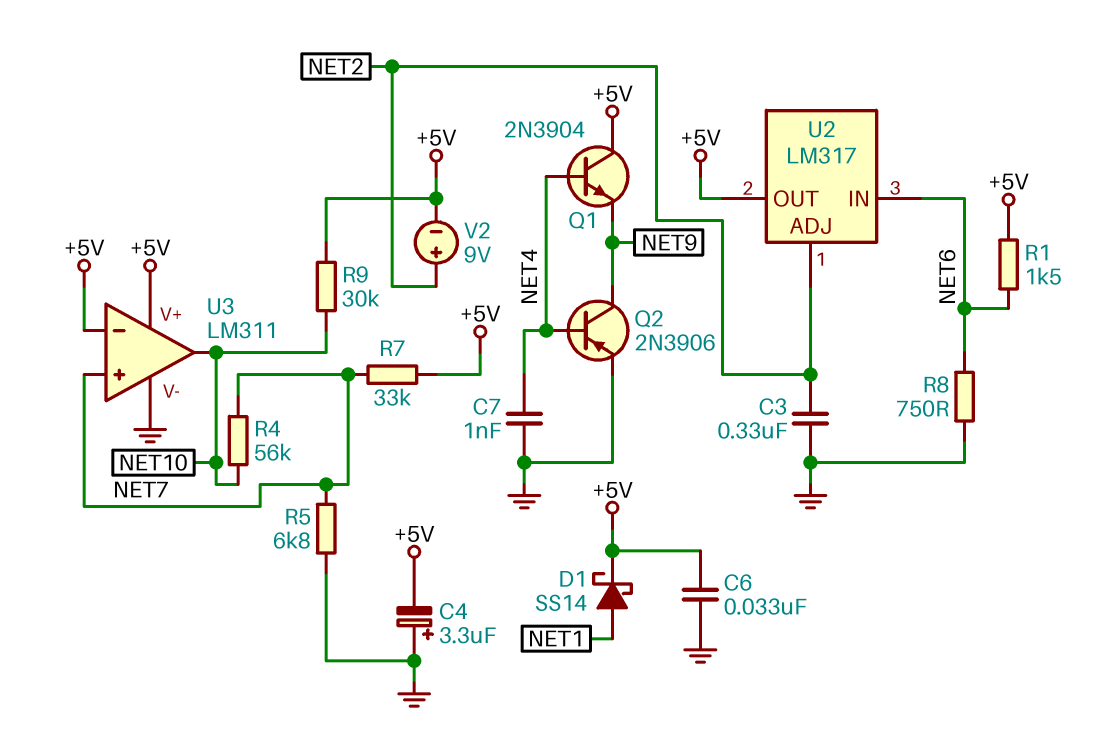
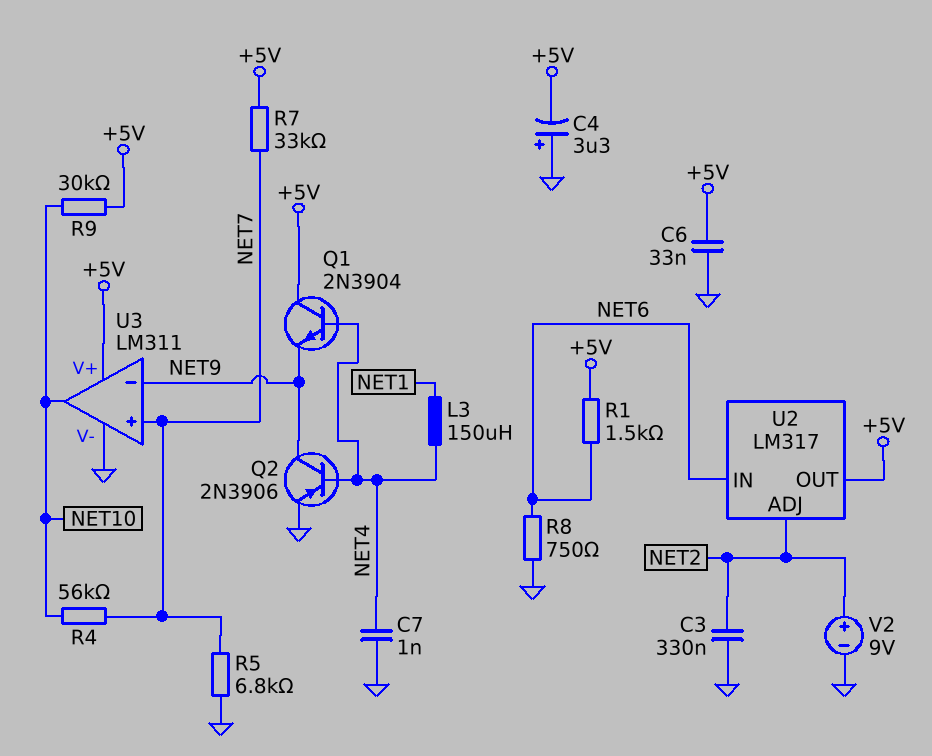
D1: schottky SS14 (A NET1, K +5V) -> none
L3: none -> 150uH (NET1, NET4)
U3 pin in-: +5V -> NET9
V2: 9V (plus NET2, minus +5V) -> 9V (plus NET2, minus GND)

